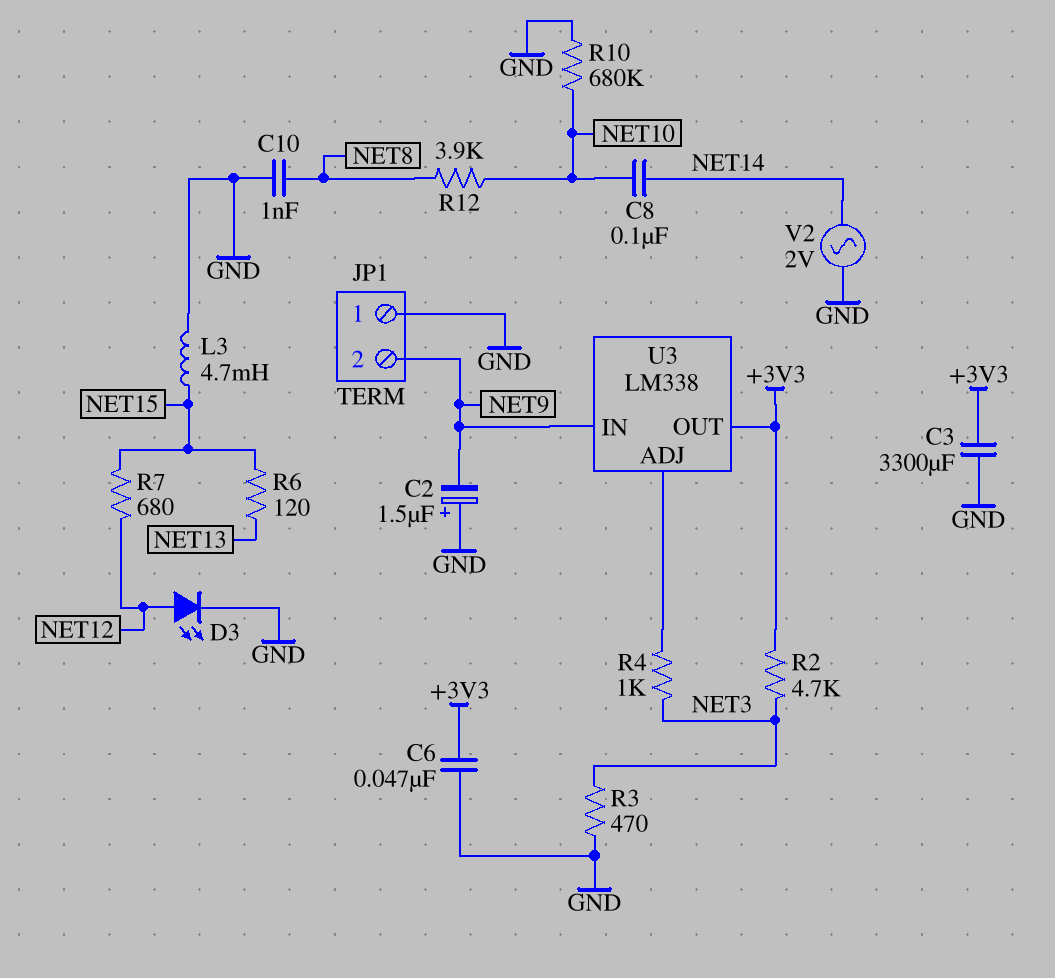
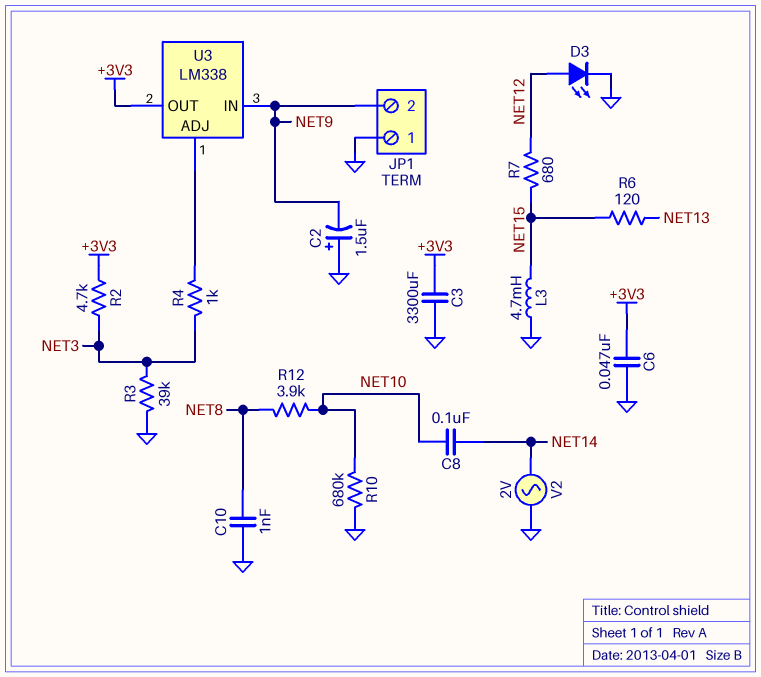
R3: 470 (GND, NET3) -> 39k (GND, NET3)

